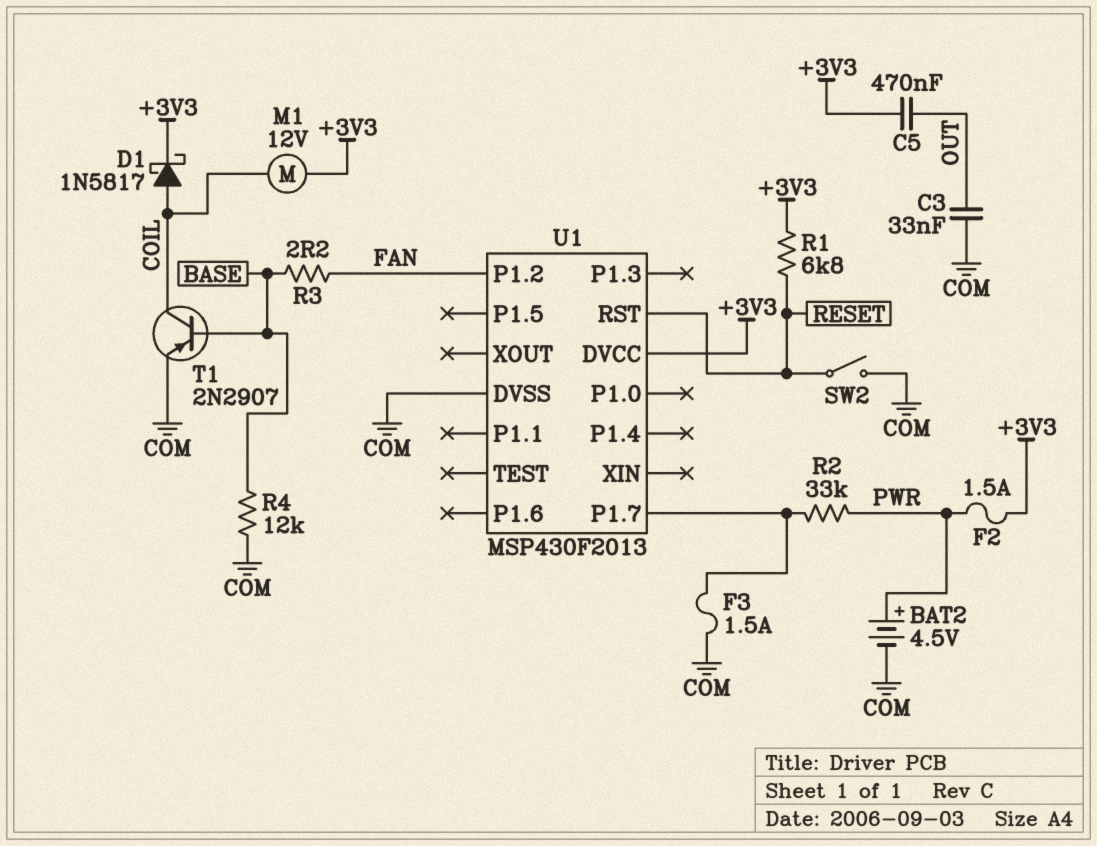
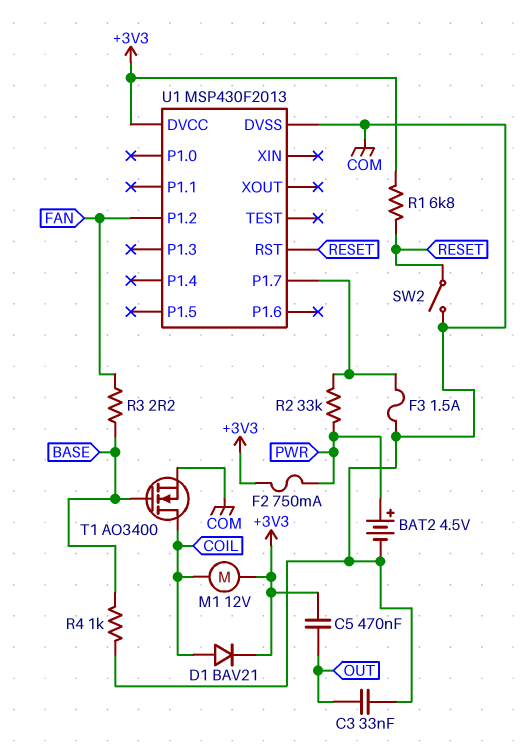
D1: schottky 1N5817 (A COIL, K +3V3) -> diode BAV21 (A COIL, K +3V3)
F2: 1.5A (+3V3, PWR) -> 750mA (+3V3, PWR)
R4: 12k (BASE, COM) -> 1k (BASE, COM)
T1: PNP 2N2907 (B BASE, C COIL, E COM) -> NMOS AO3400 (G BASE, D COIL, S COM)

